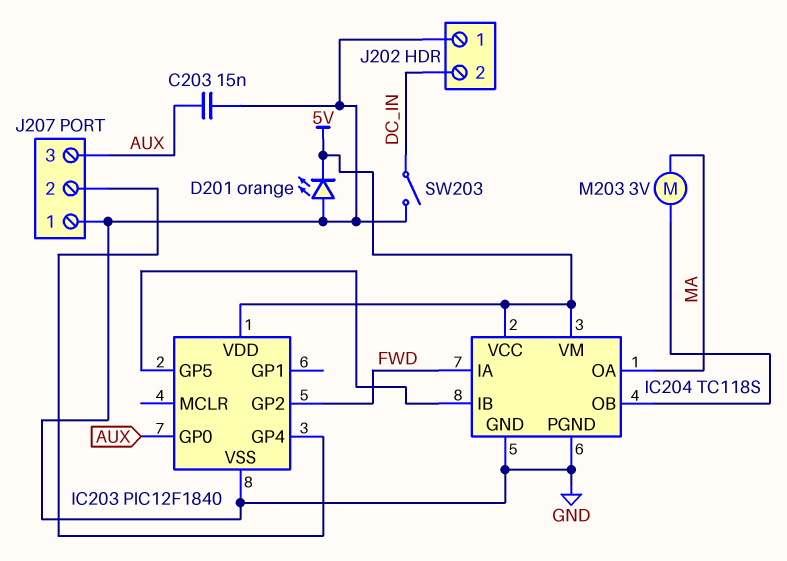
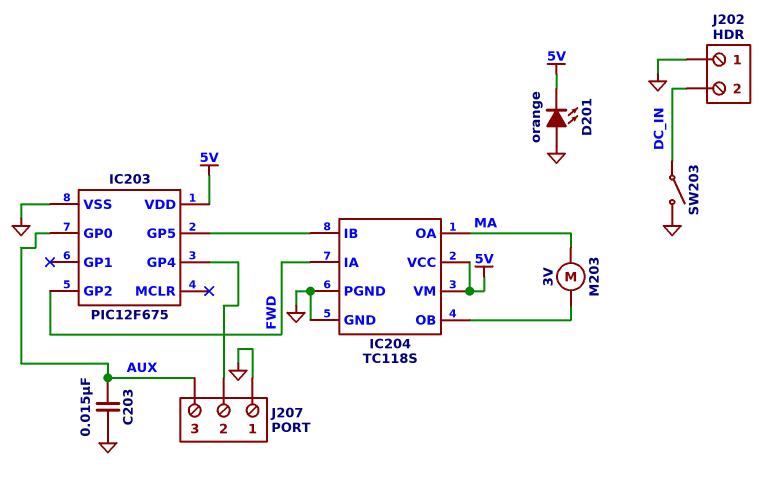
IC203: PIC12F1840 -> PIC12F675

